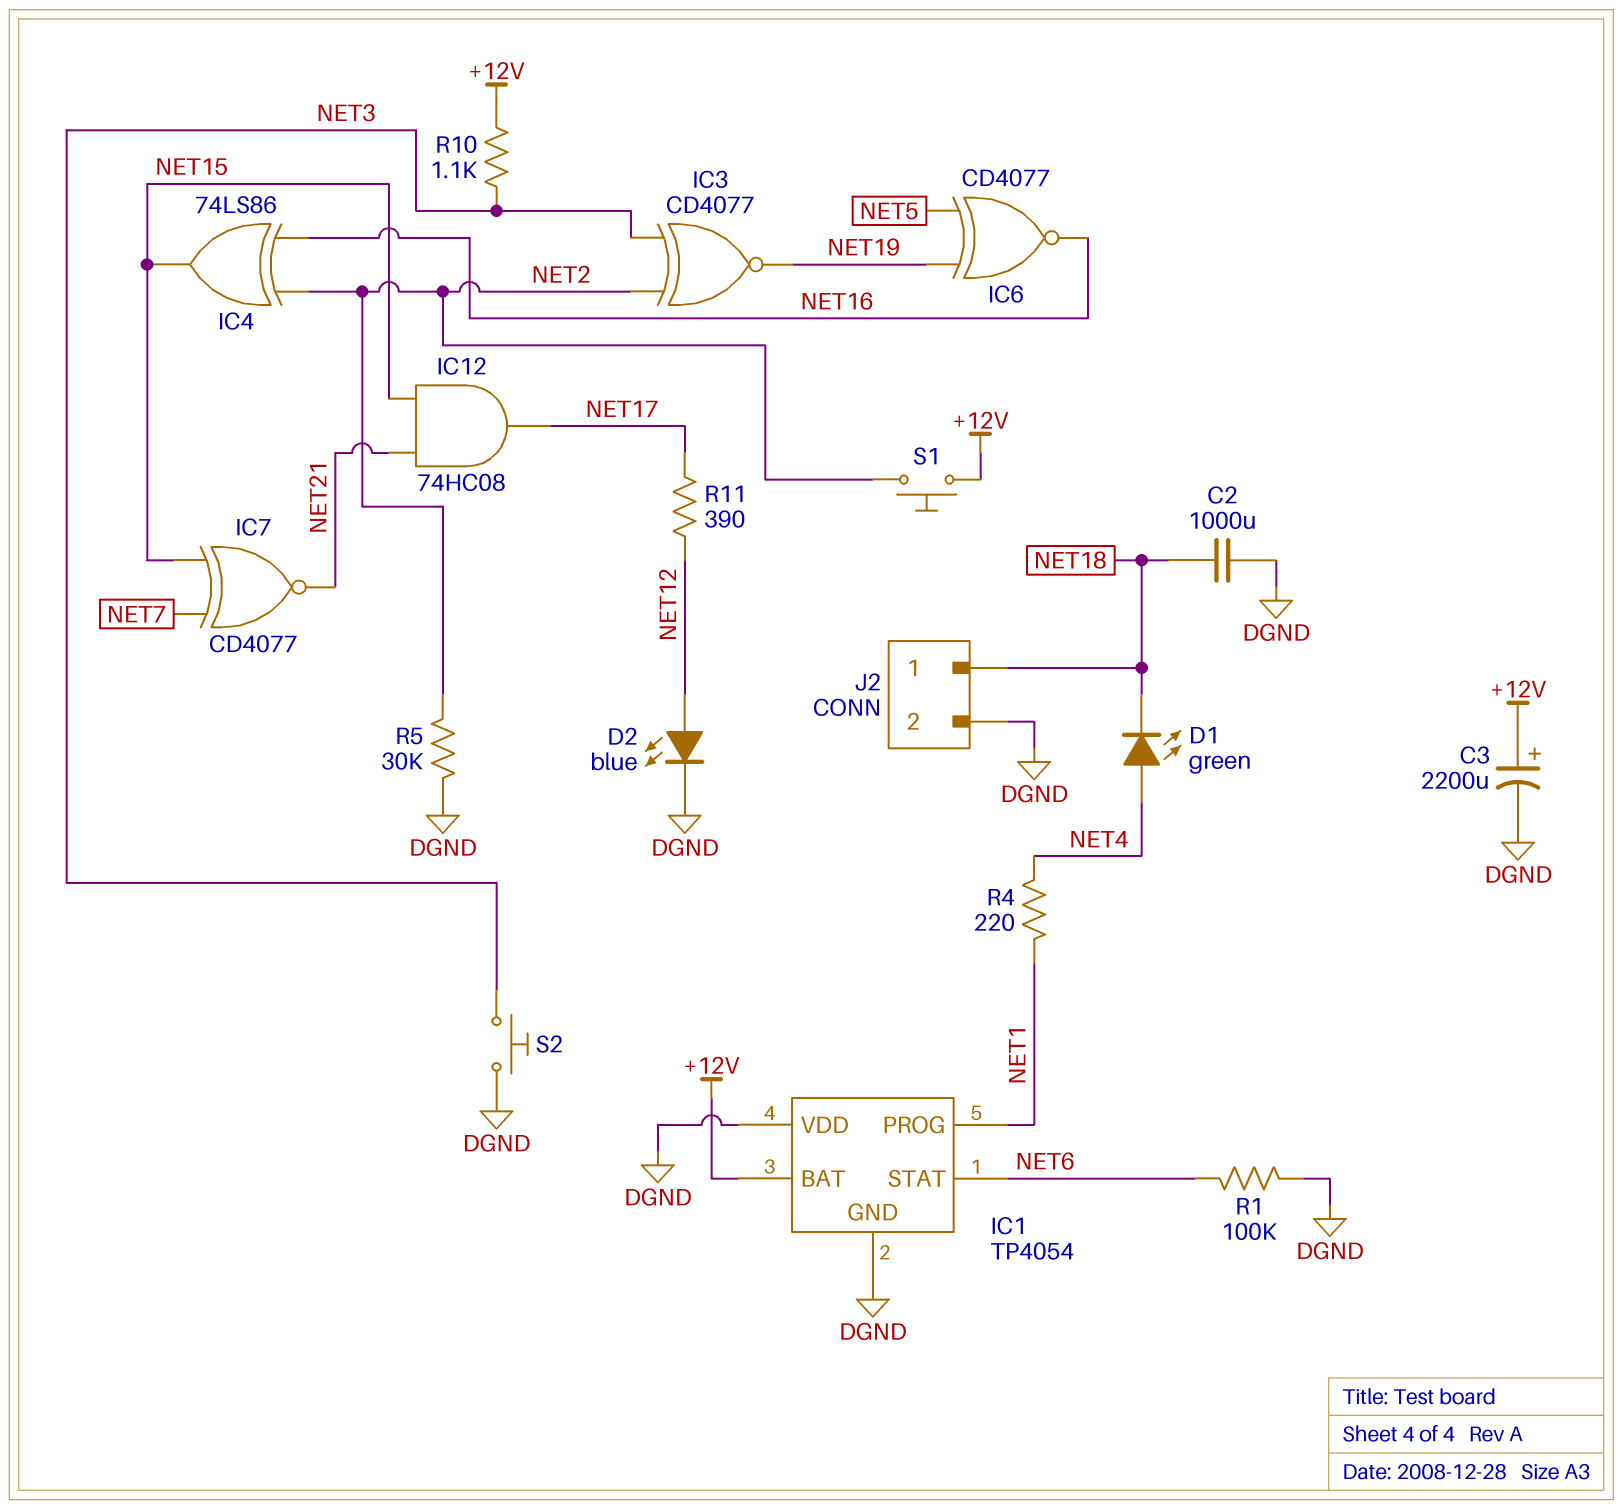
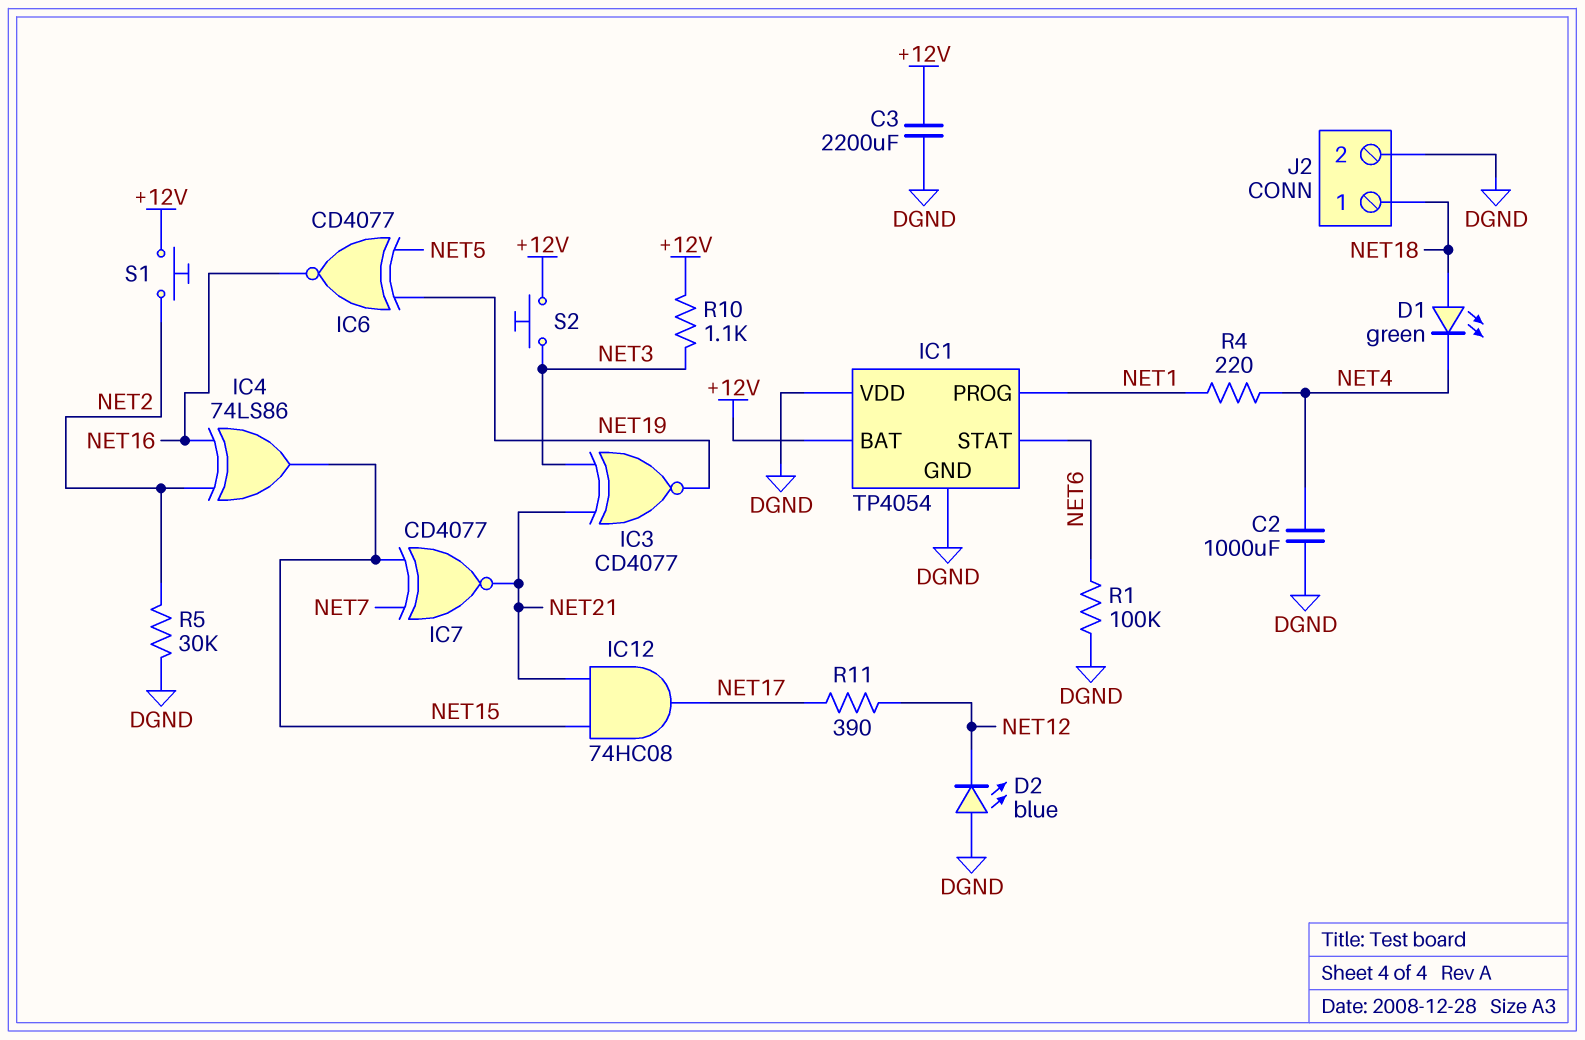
C2: 1000uF (DGND, NET18) -> 1000uF (DGND, NET4)
C3: 2200uF (plus +12V, minus DGND) -> 2200uF (+12V, DGND)
D1: LED green (A NET4, K NET18) -> LED green (A NET18, K NET4)
D2: LED blue (A NET12, K DGND) -> LED blue (A DGND, K NET12)
IC3: XNOR CD4077 (in NET2, in NET3, out NET19) -> XNOR CD4077 (in NET3, in NET21, out NET19)
S2: button (DGND, NET3) -> button (+12V, NET3)

